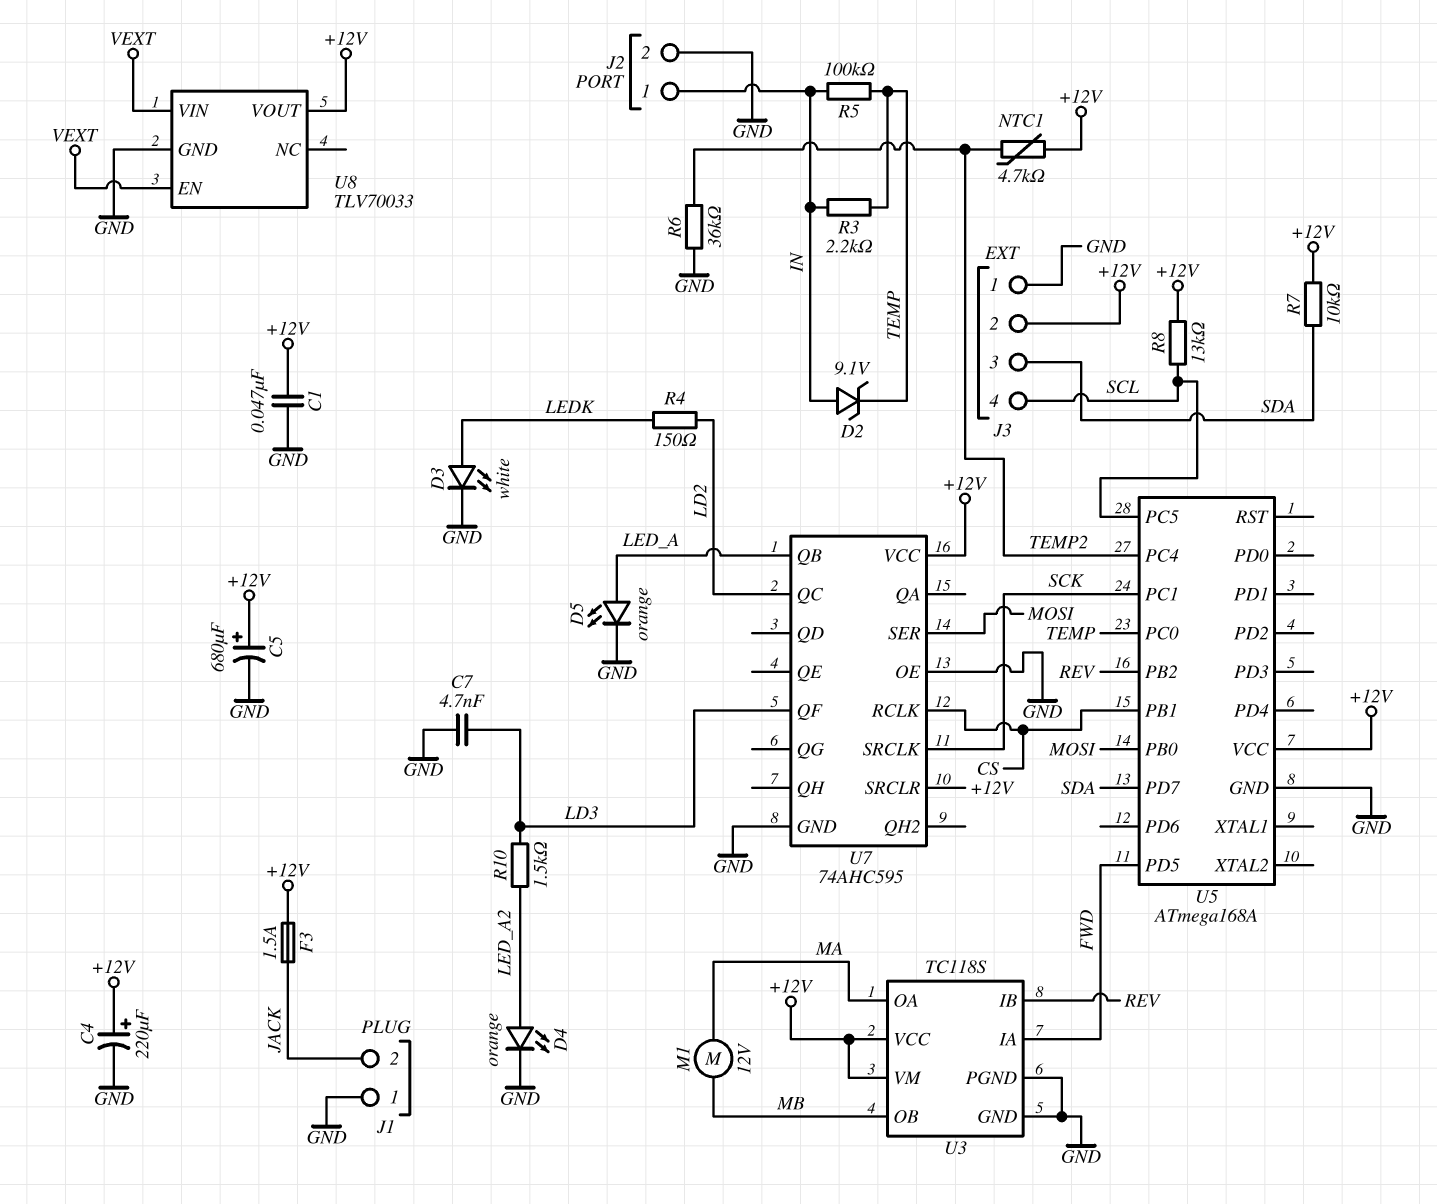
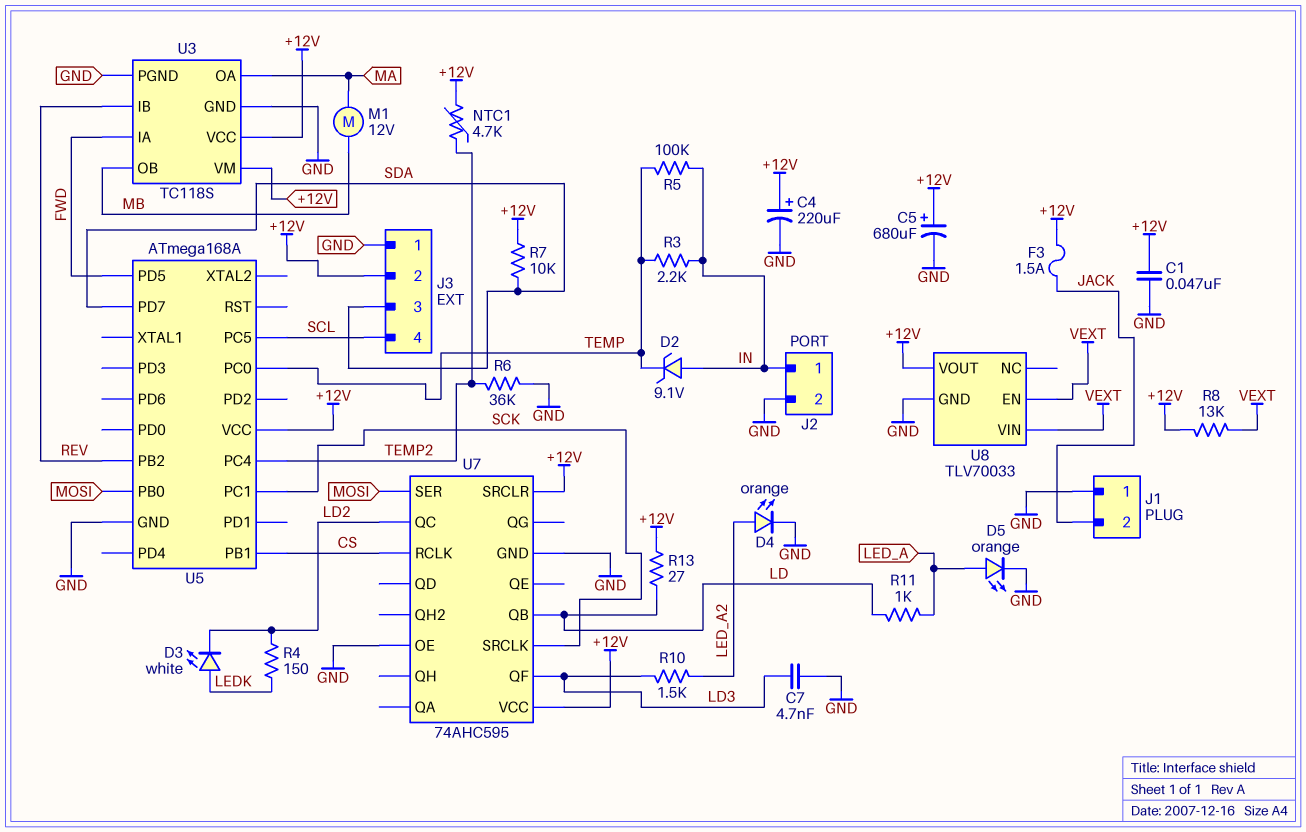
D3: LED white (A LEDK, K GND) -> LED white (A LEDK, K LD2)
R8: 13k (+12V, SCL) -> 13k (+12V, VEXT)
R11: none -> 1k (LD, LED_A)
R13: none -> 27 (+12V, LD)
U7 pin QB: LED_A -> LD

